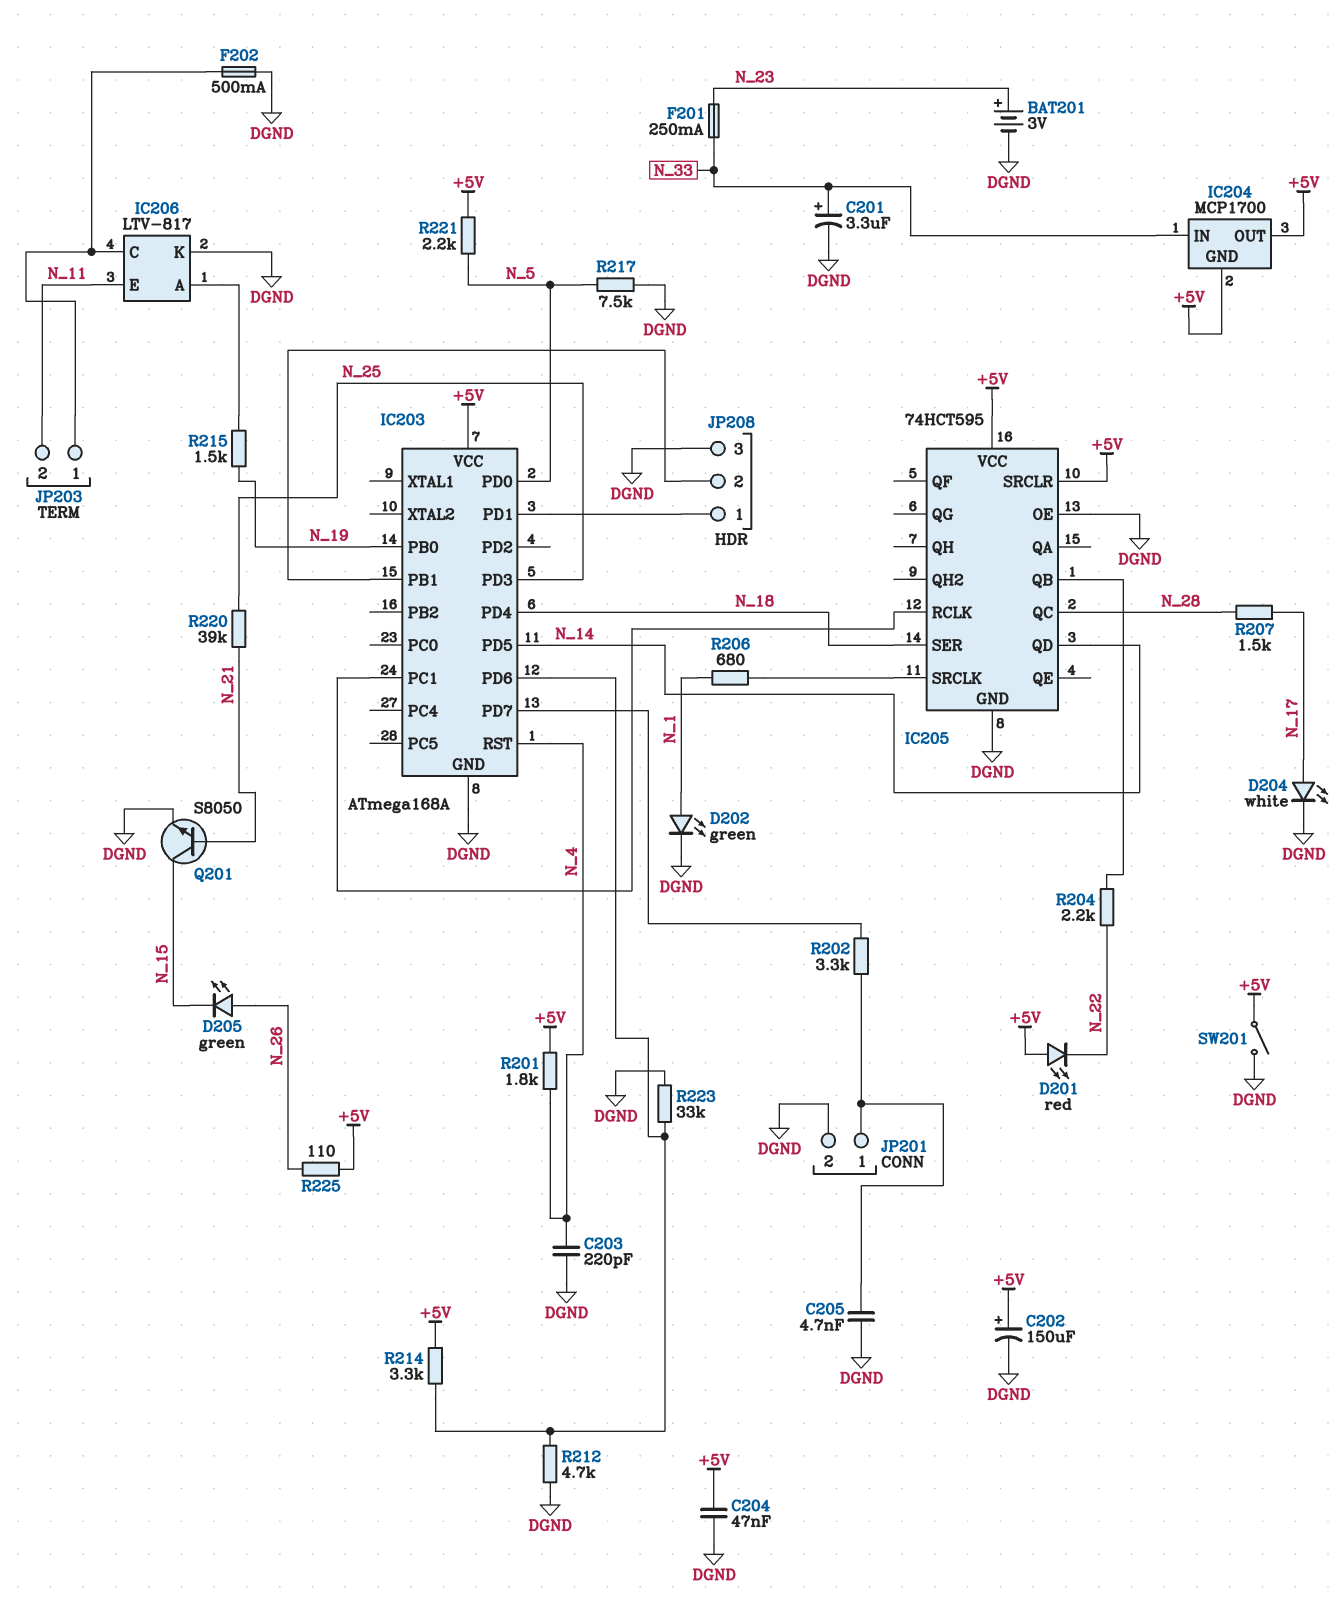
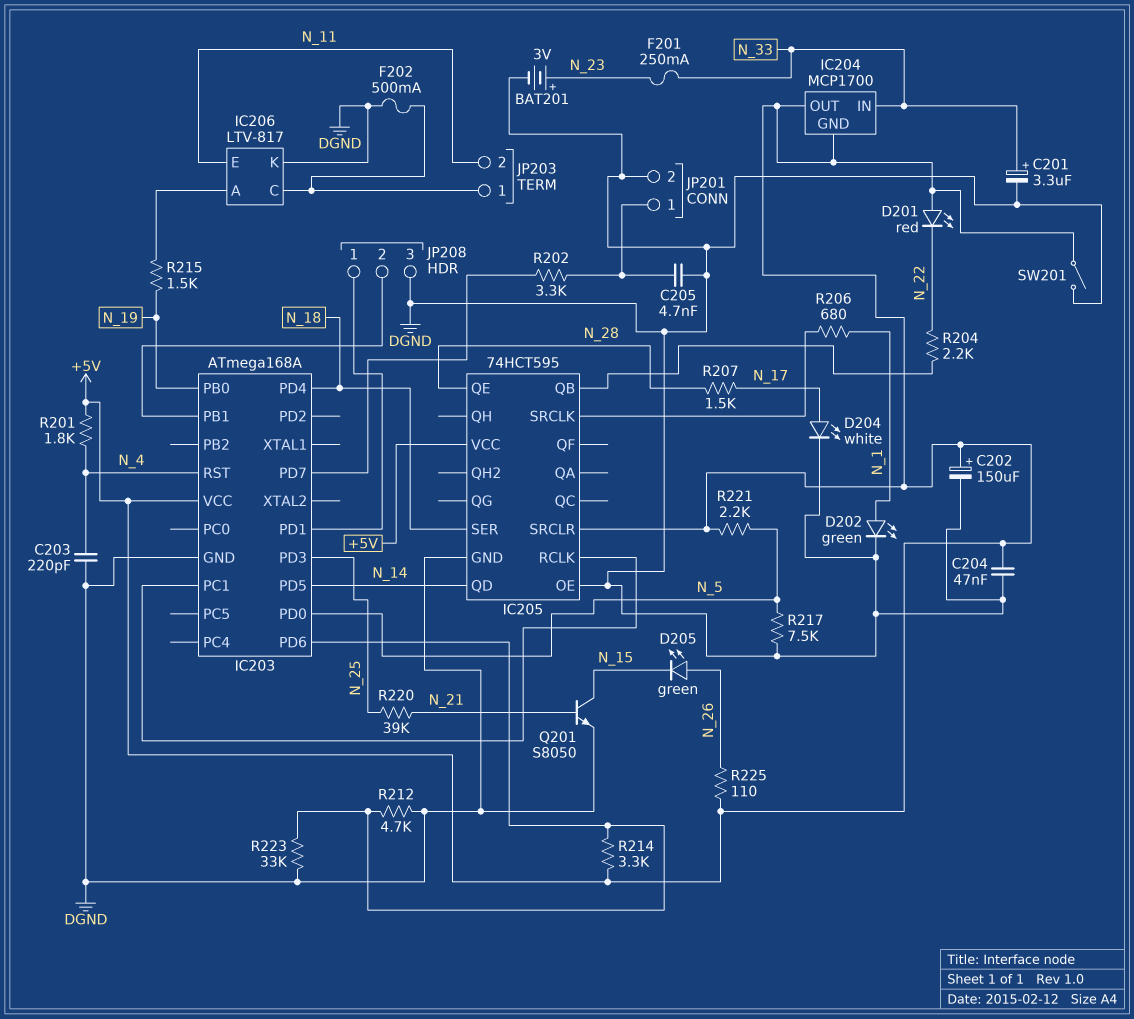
IC205 pin QC: N_28 -> none
IC205 pin QE: none -> N_28

